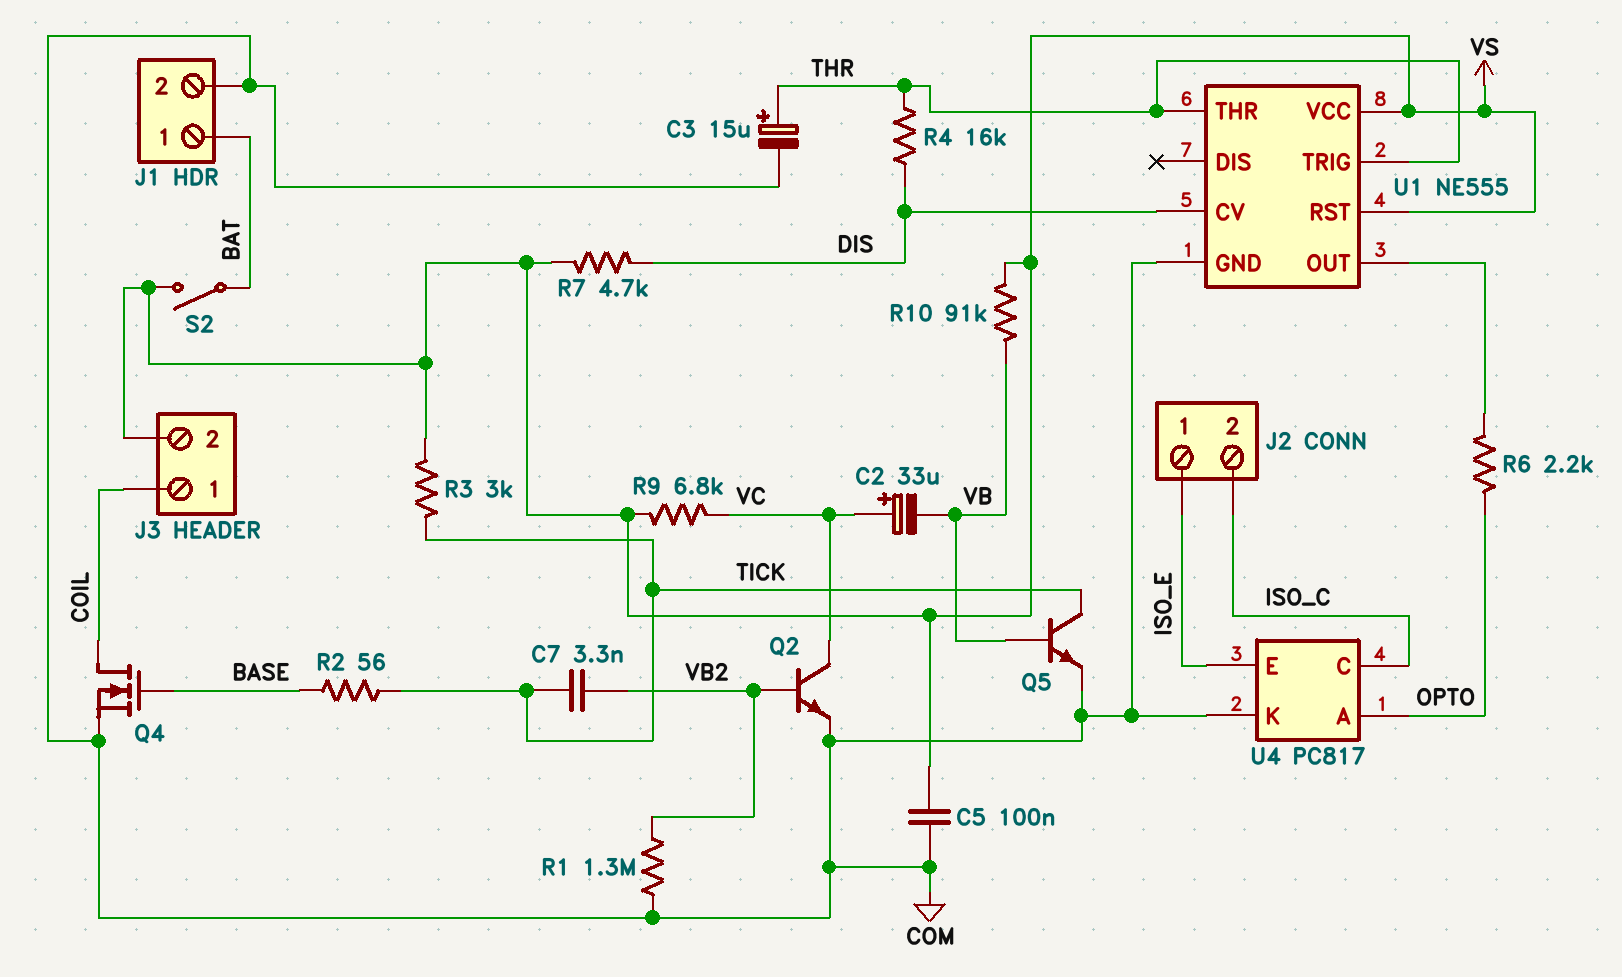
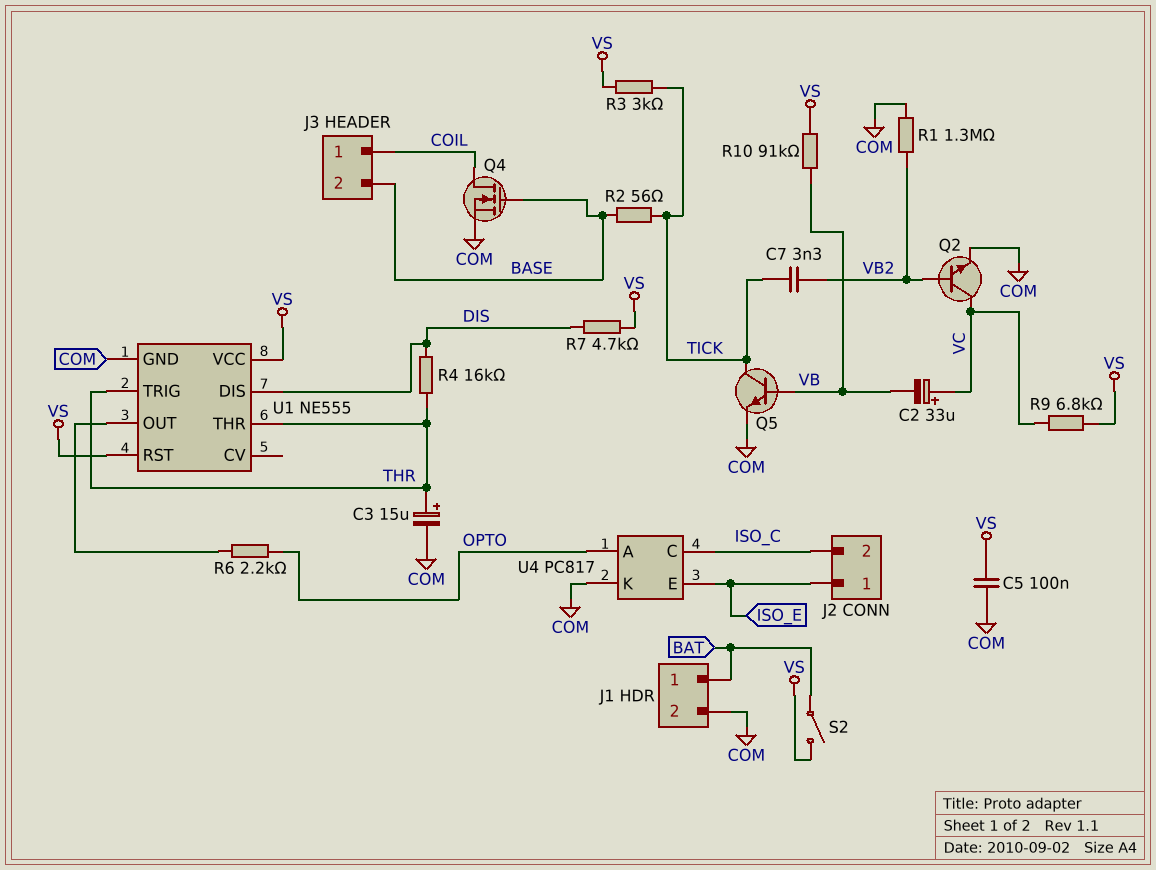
J3 pin 2: VS -> BASE
U1 pin CV: DIS -> none
U1 pin DIS: none -> DIS

